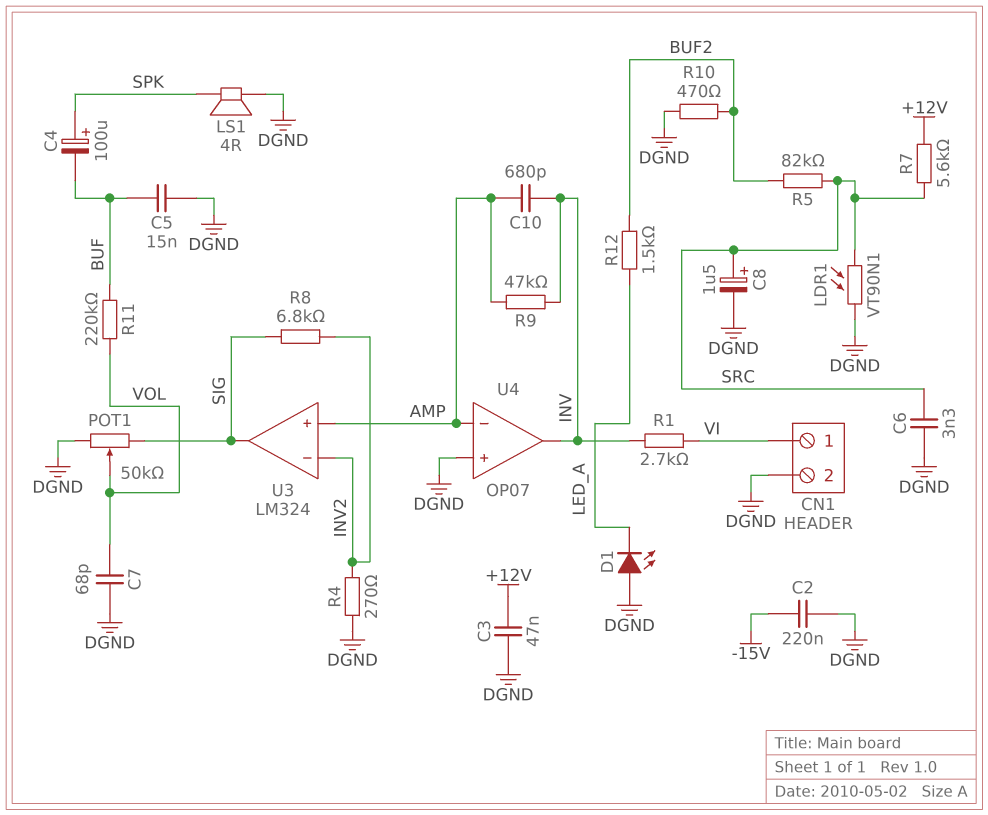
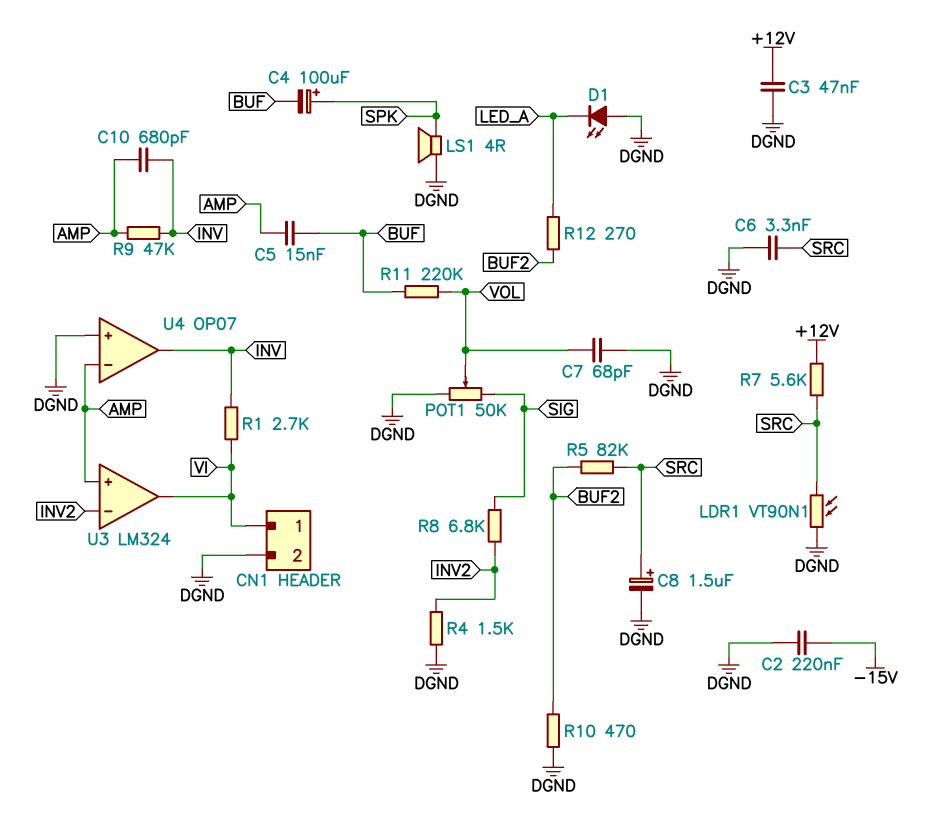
C5: 15nF (BUF, DGND) -> 15nF (AMP, BUF)
R4: 270 (DGND, INV2) -> 1.5k (DGND, INV2)
R12: 1.5k (BUF2, LED_A) -> 270 (BUF2, LED_A)
U3 pin out: SIG -> VI

